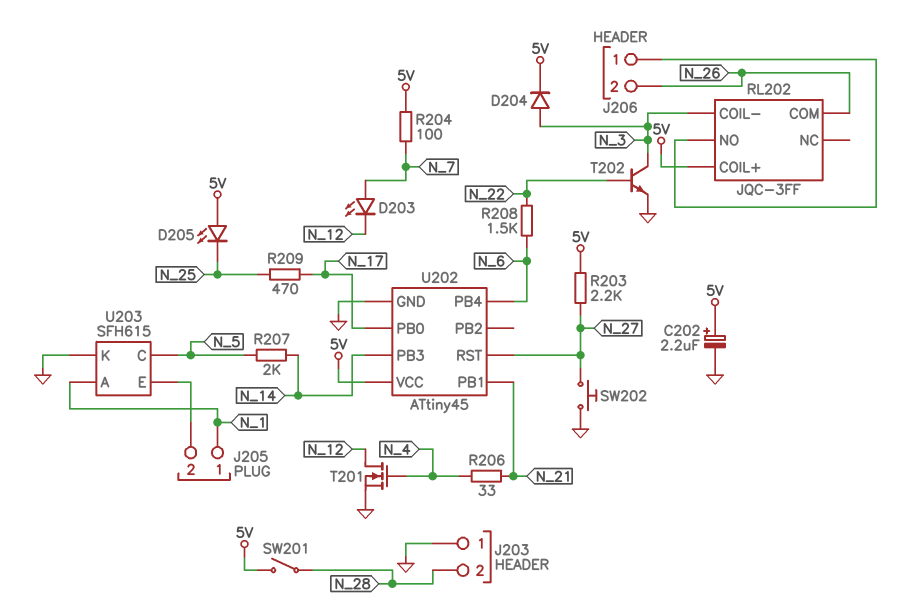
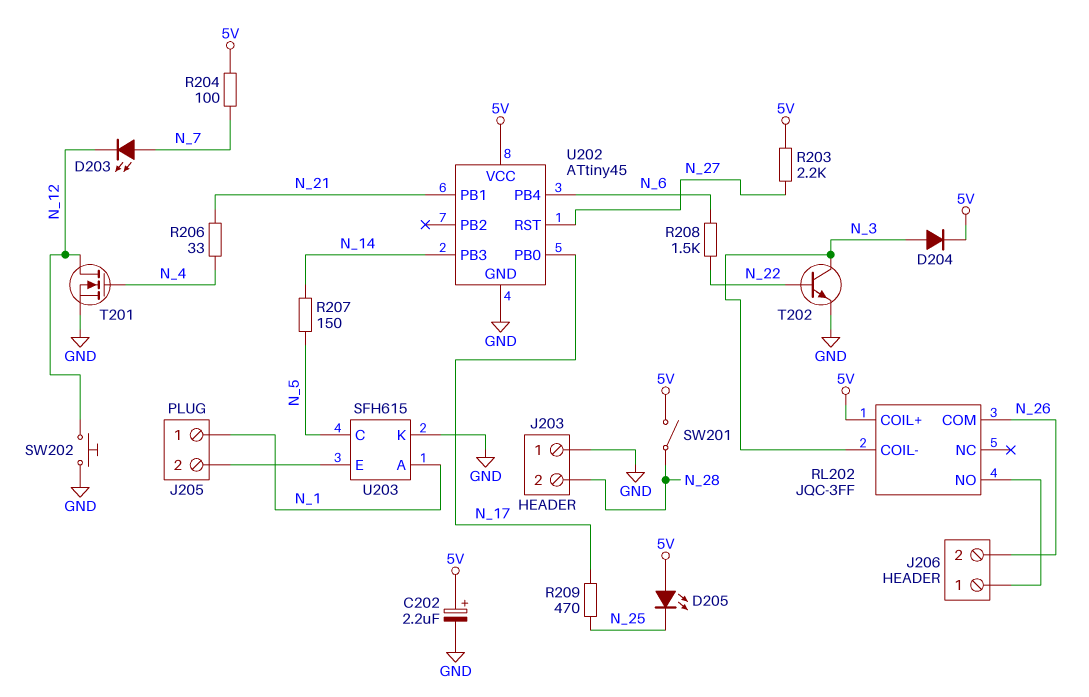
R207: 2k (N_5, N_14) -> 150 (N_5, N_14)
SW202: button (GND, N_27) -> button (GND, N_12)

